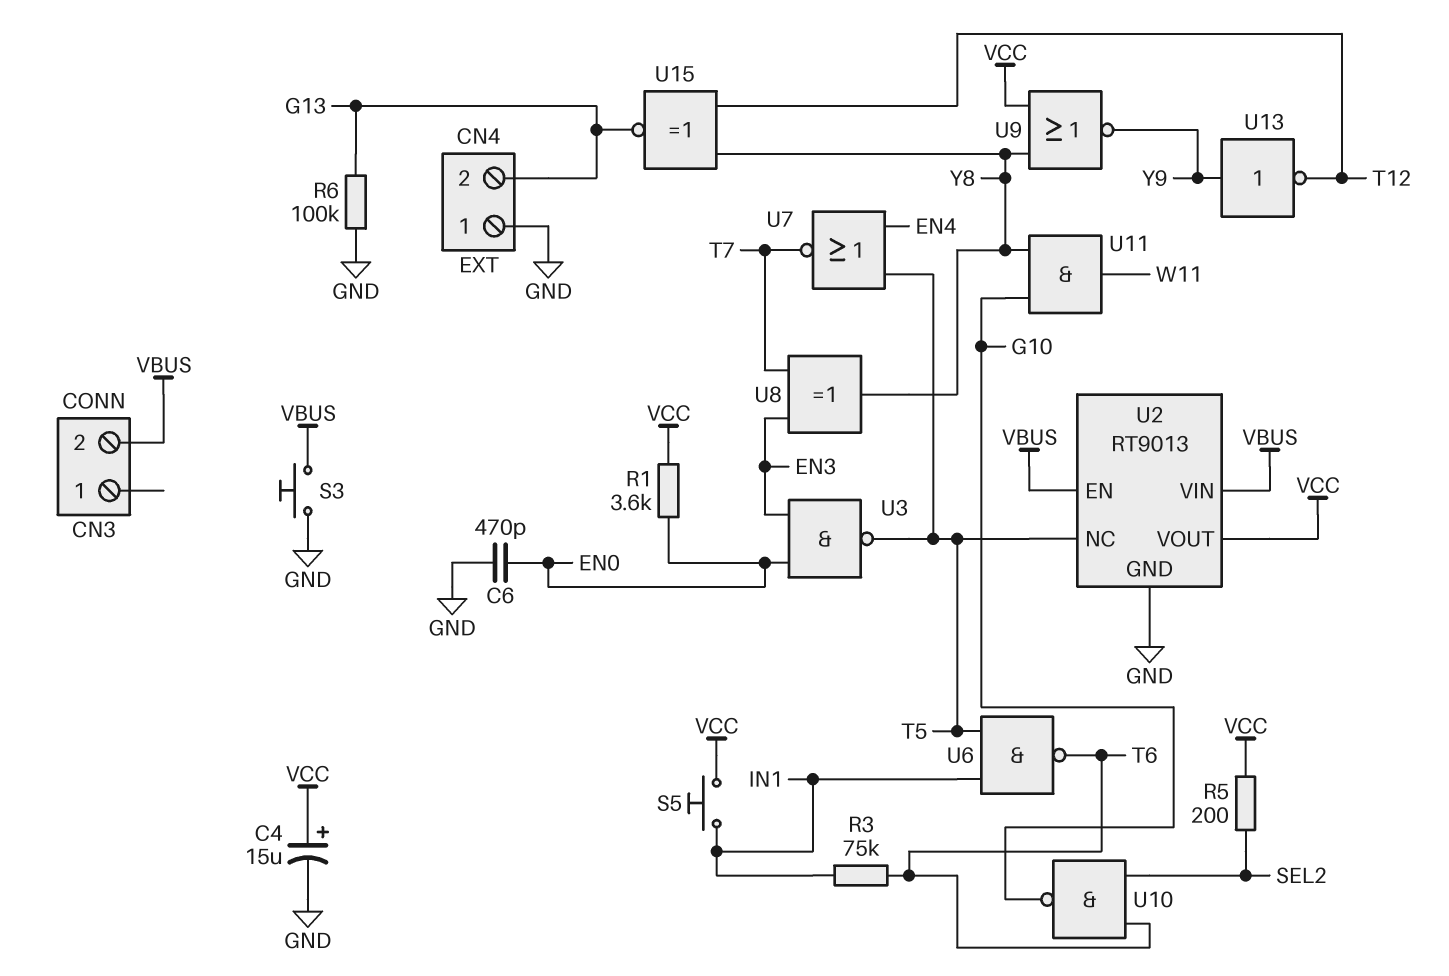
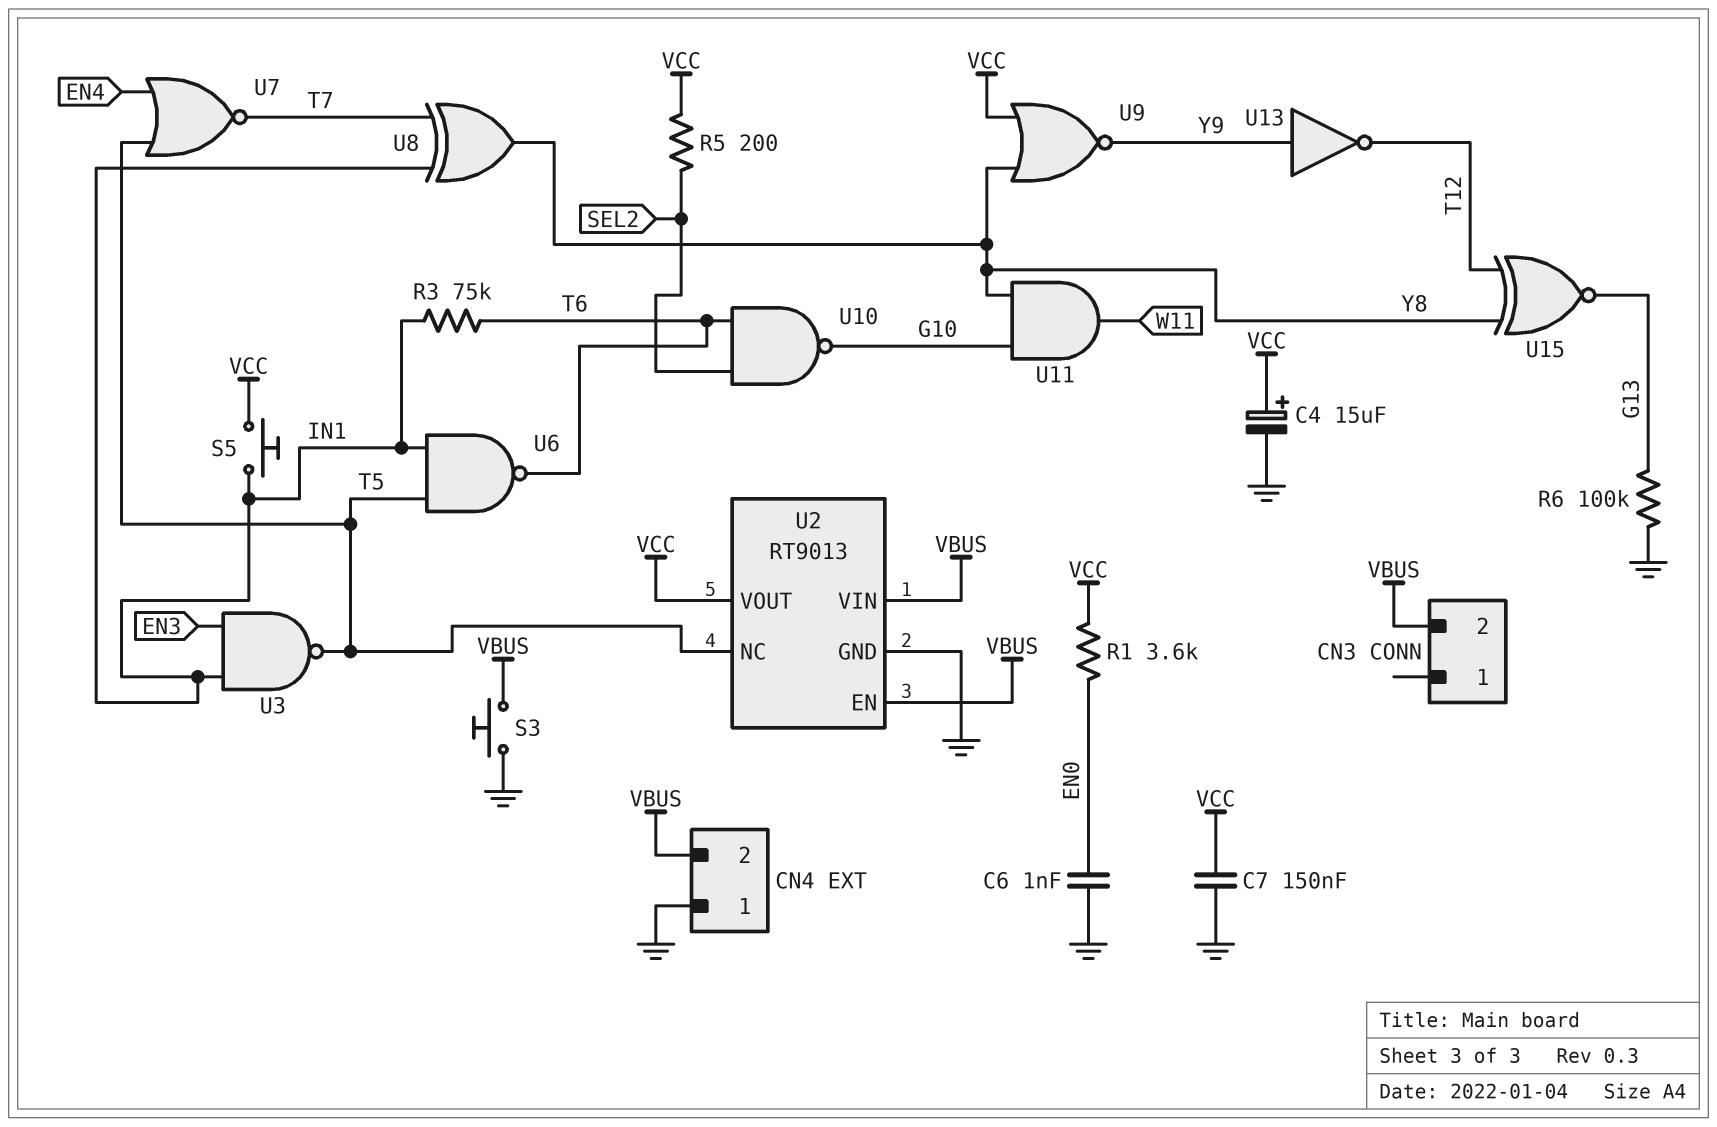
C6: 470pF (EN0, GND) -> 1nF (EN0, GND)
C7: none -> 150nF (GND, VCC)
CN4 pin 2: G13 -> VBUS
U3: NAND (in EN0, in EN3, out T5) -> NAND (in EN3, in IN1, out T5)
U8: XOR (in EN3, in T7, out Y8) -> XOR (in IN1, in T7, out Y8)

